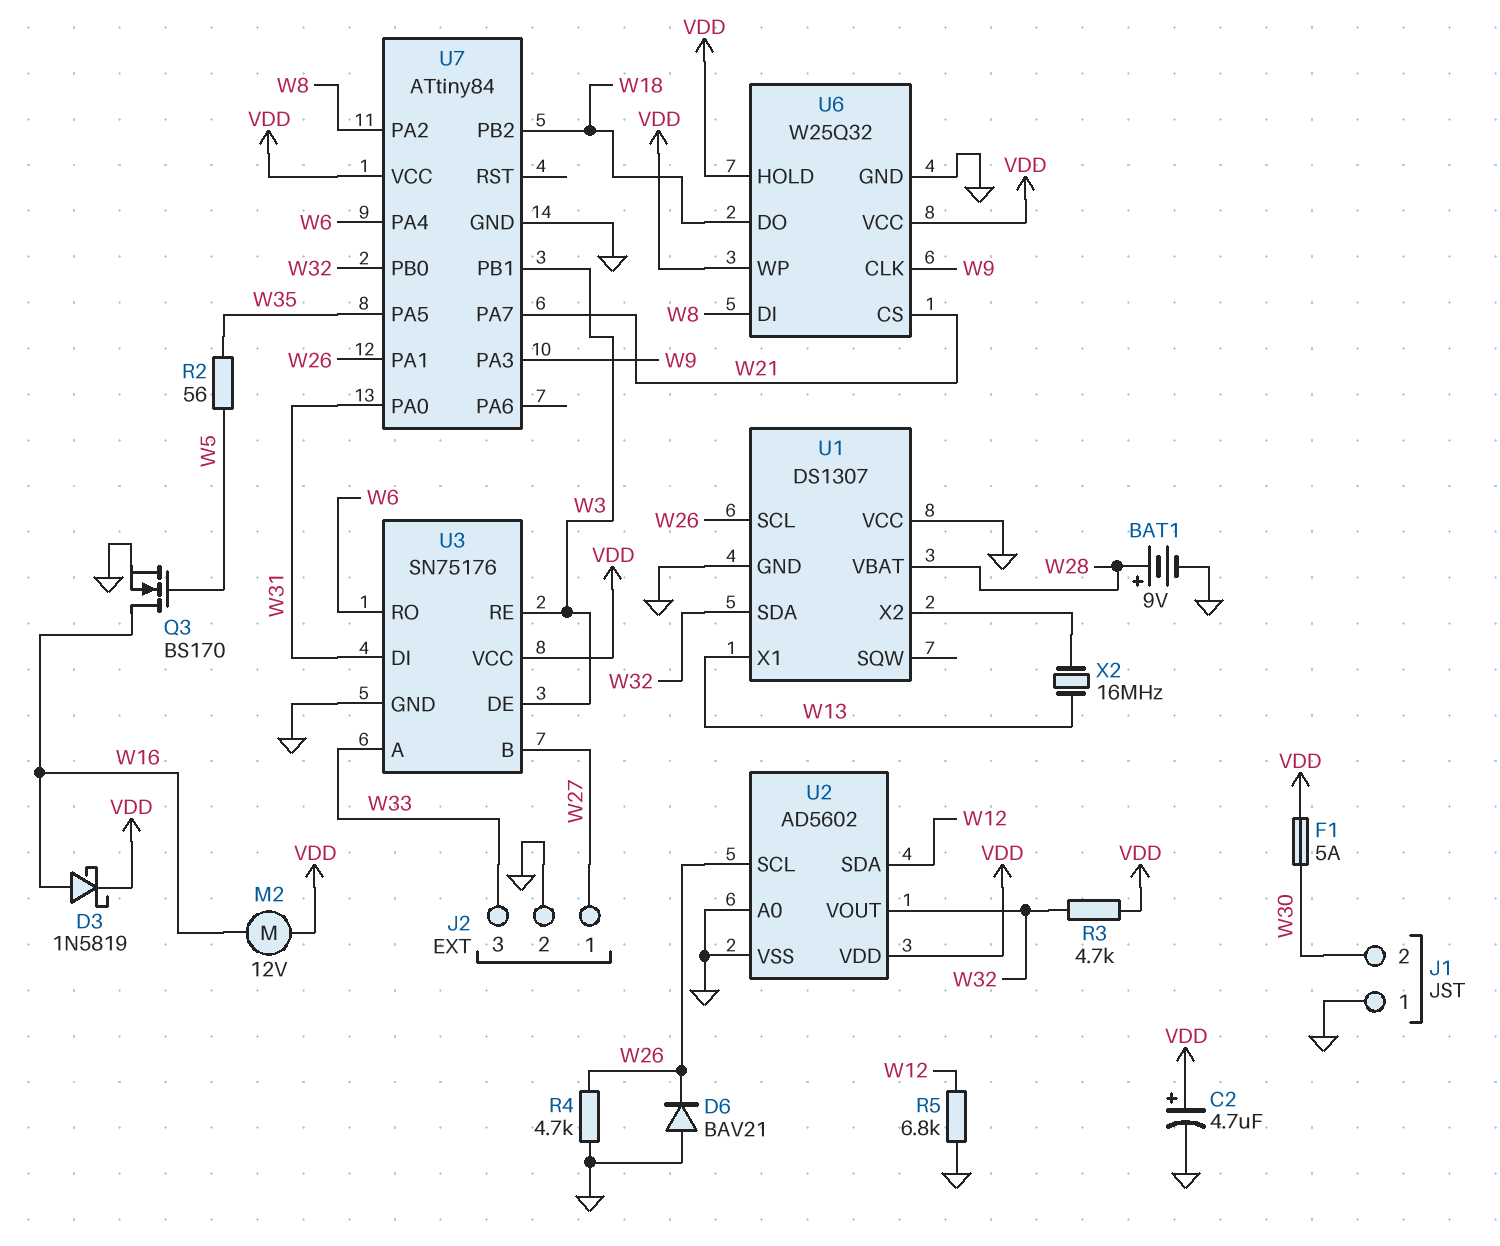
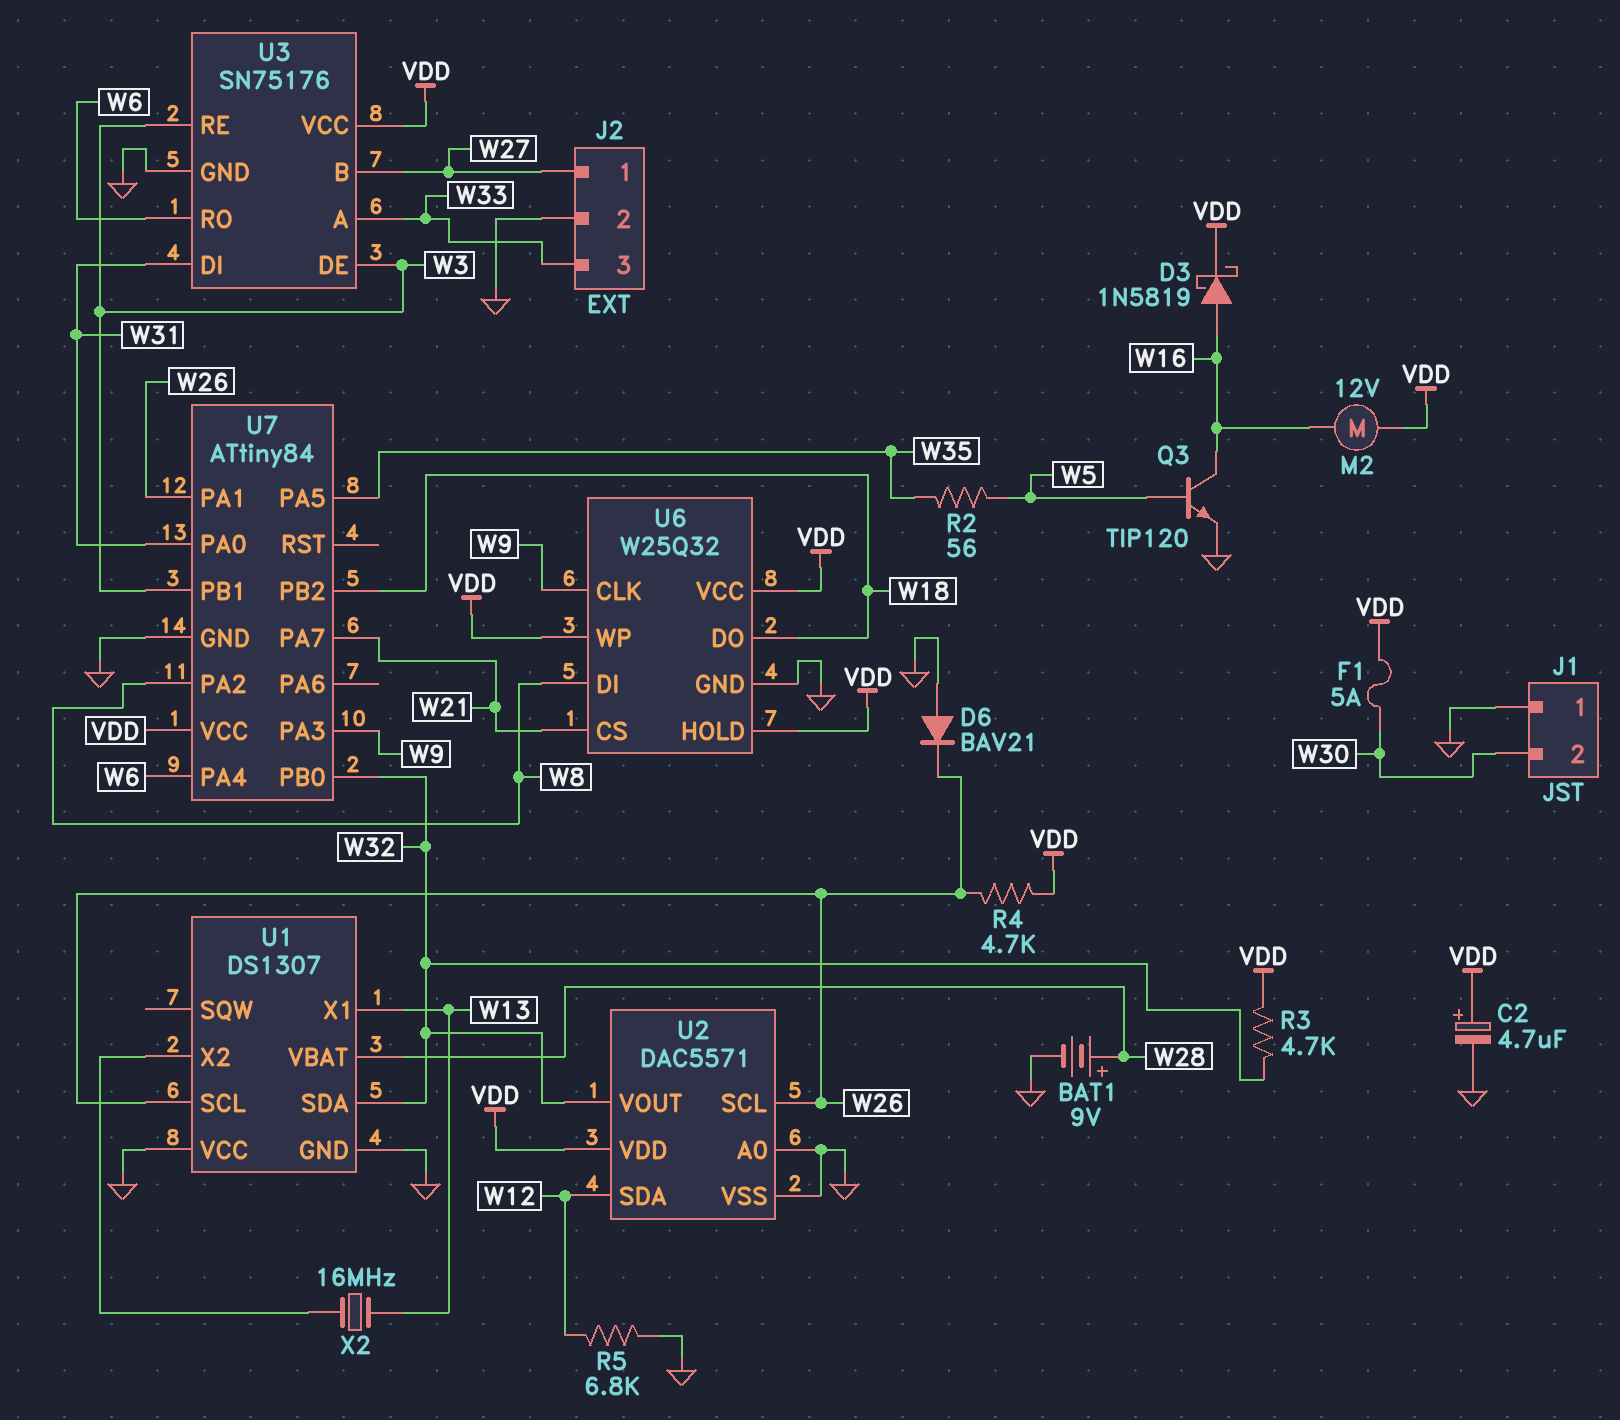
Q3: NMOS BS170 (G W5, D W16, S GND) -> NPN TIP120 (B W5, C W16, E GND)
R4: 4.7k (GND, W26) -> 4.7k (VDD, W26)
U2: AD5602 -> DAC5571

